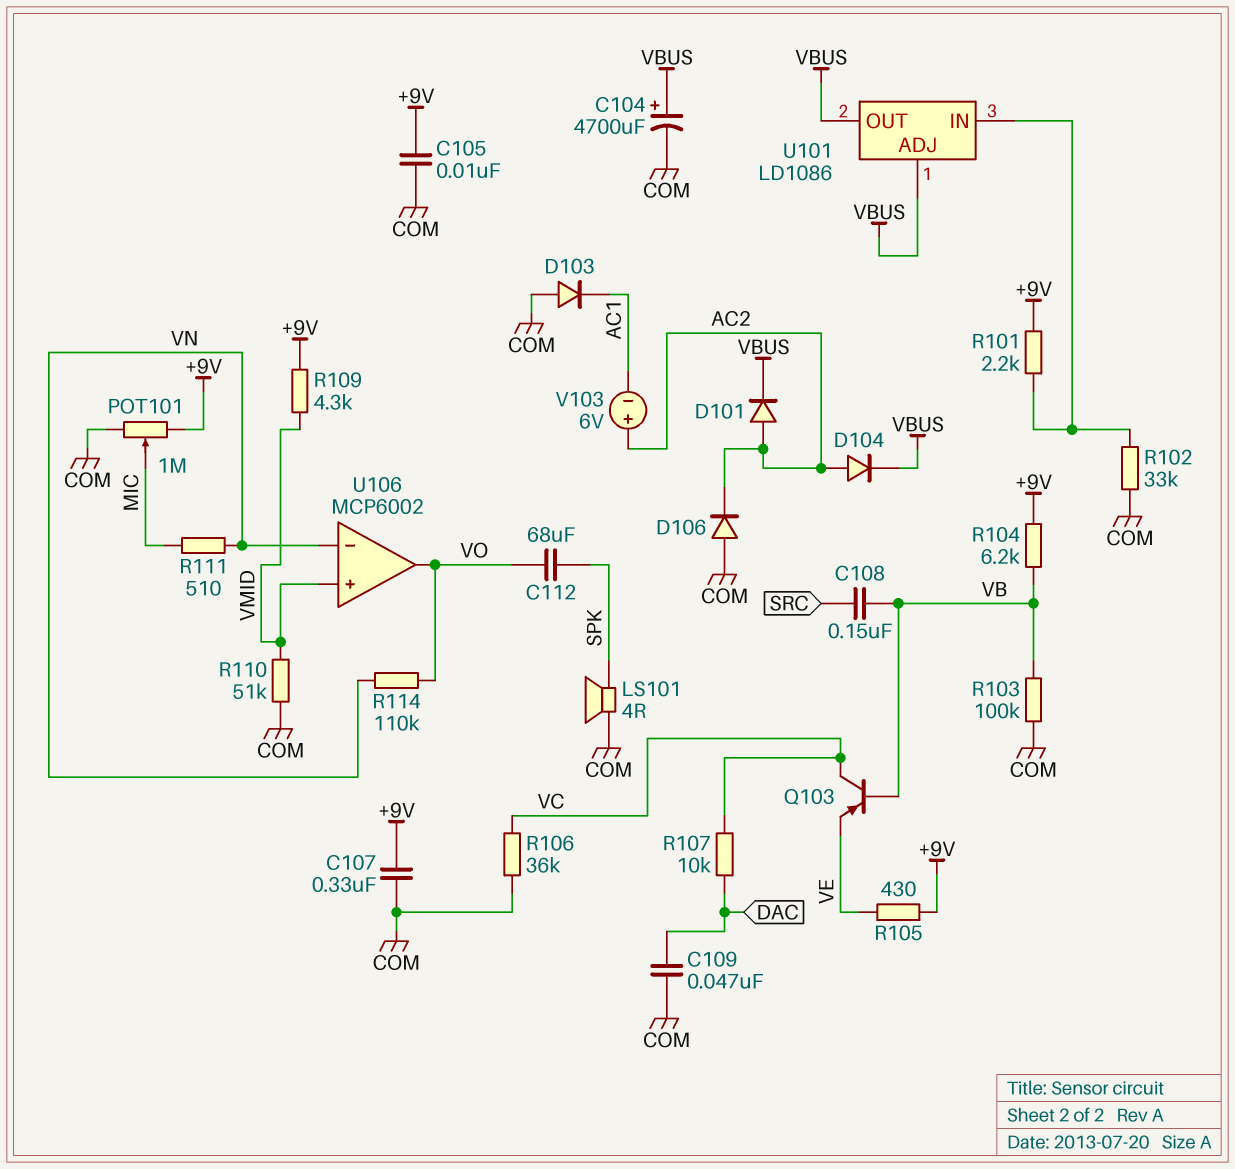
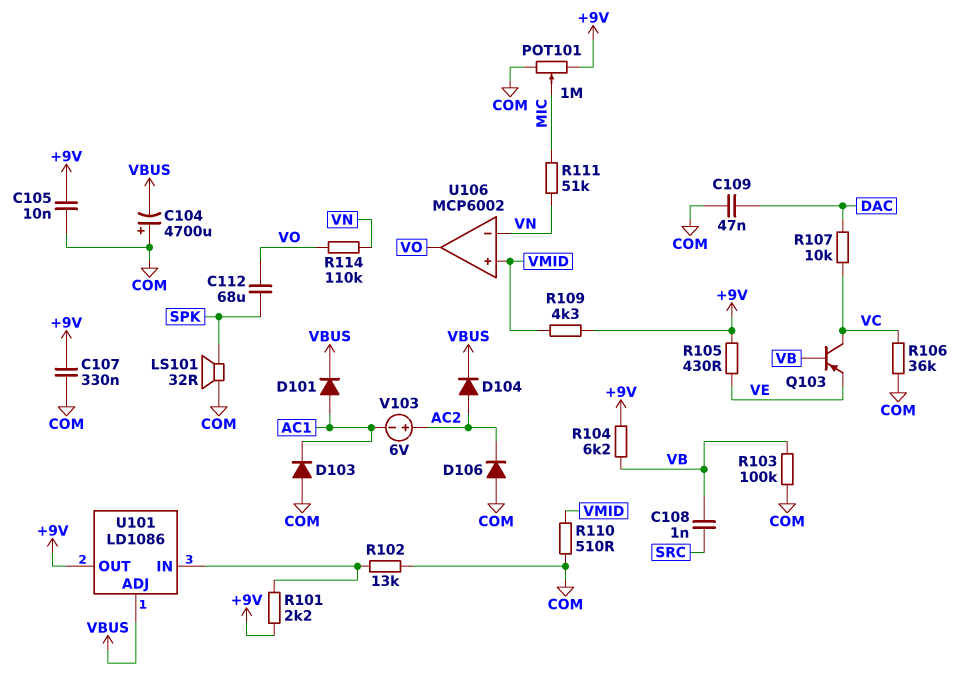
C104: 4700uF (plus VBUS, minus COM) -> 4700uF (plus COM, minus VBUS)
C108: 150nF (SRC, VB) -> 1nF (SRC, VB)
D101: diode (A AC2, K VBUS) -> diode (A AC1, K VBUS)
LS101: speaker 4R (COM, SPK) -> speaker 32R (COM, SPK)
R102: 33k (COM, U101/IN) -> 13k (COM, U101/IN)
R110: 51k (COM, VMID) -> 510 (COM, VMID)
R111: 510 (MIC, VN) -> 51k (MIC, VN)
U101 pin OUT: VBUS -> +9V

